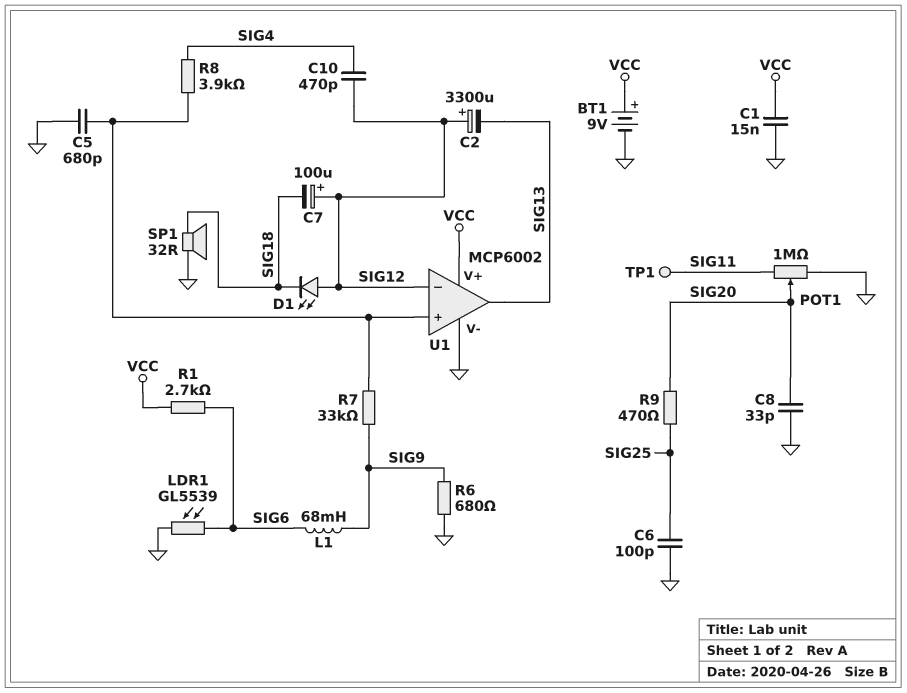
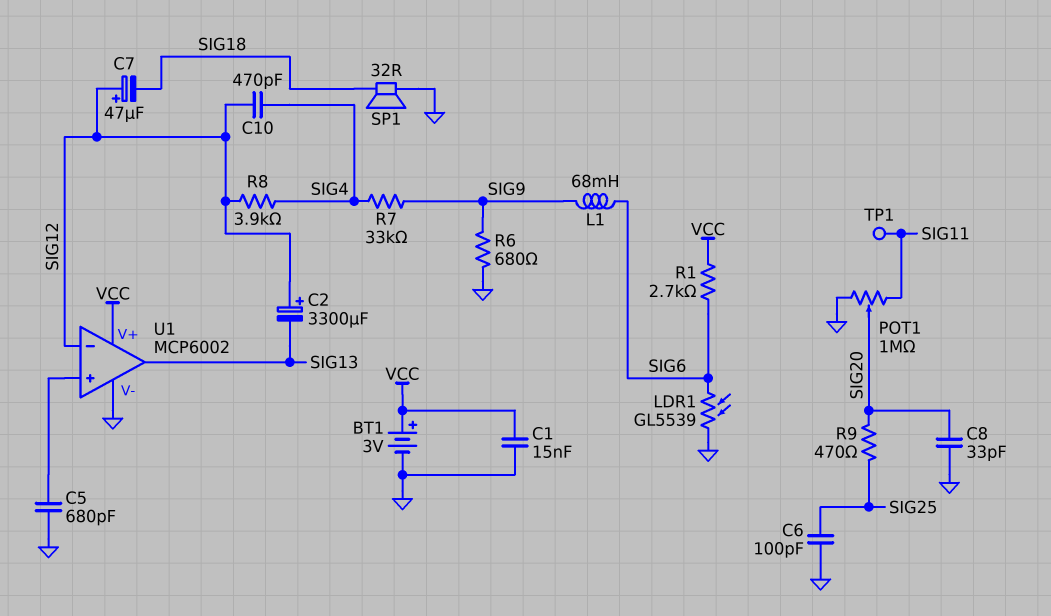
BT1: 9V (plus VCC, minus GND) -> 3V (plus VCC, minus GND)
C7: 100uF (plus SIG12, minus SIG18) -> 47uF (plus SIG12, minus SIG18)
D1: LED (A SIG12, K SIG18) -> none
R7: 33k (SIG9, U1/in+) -> 33k (SIG4, SIG9)
R8: 3.9k (SIG4, U1/in+) -> 3.9k (SIG4, SIG12)

